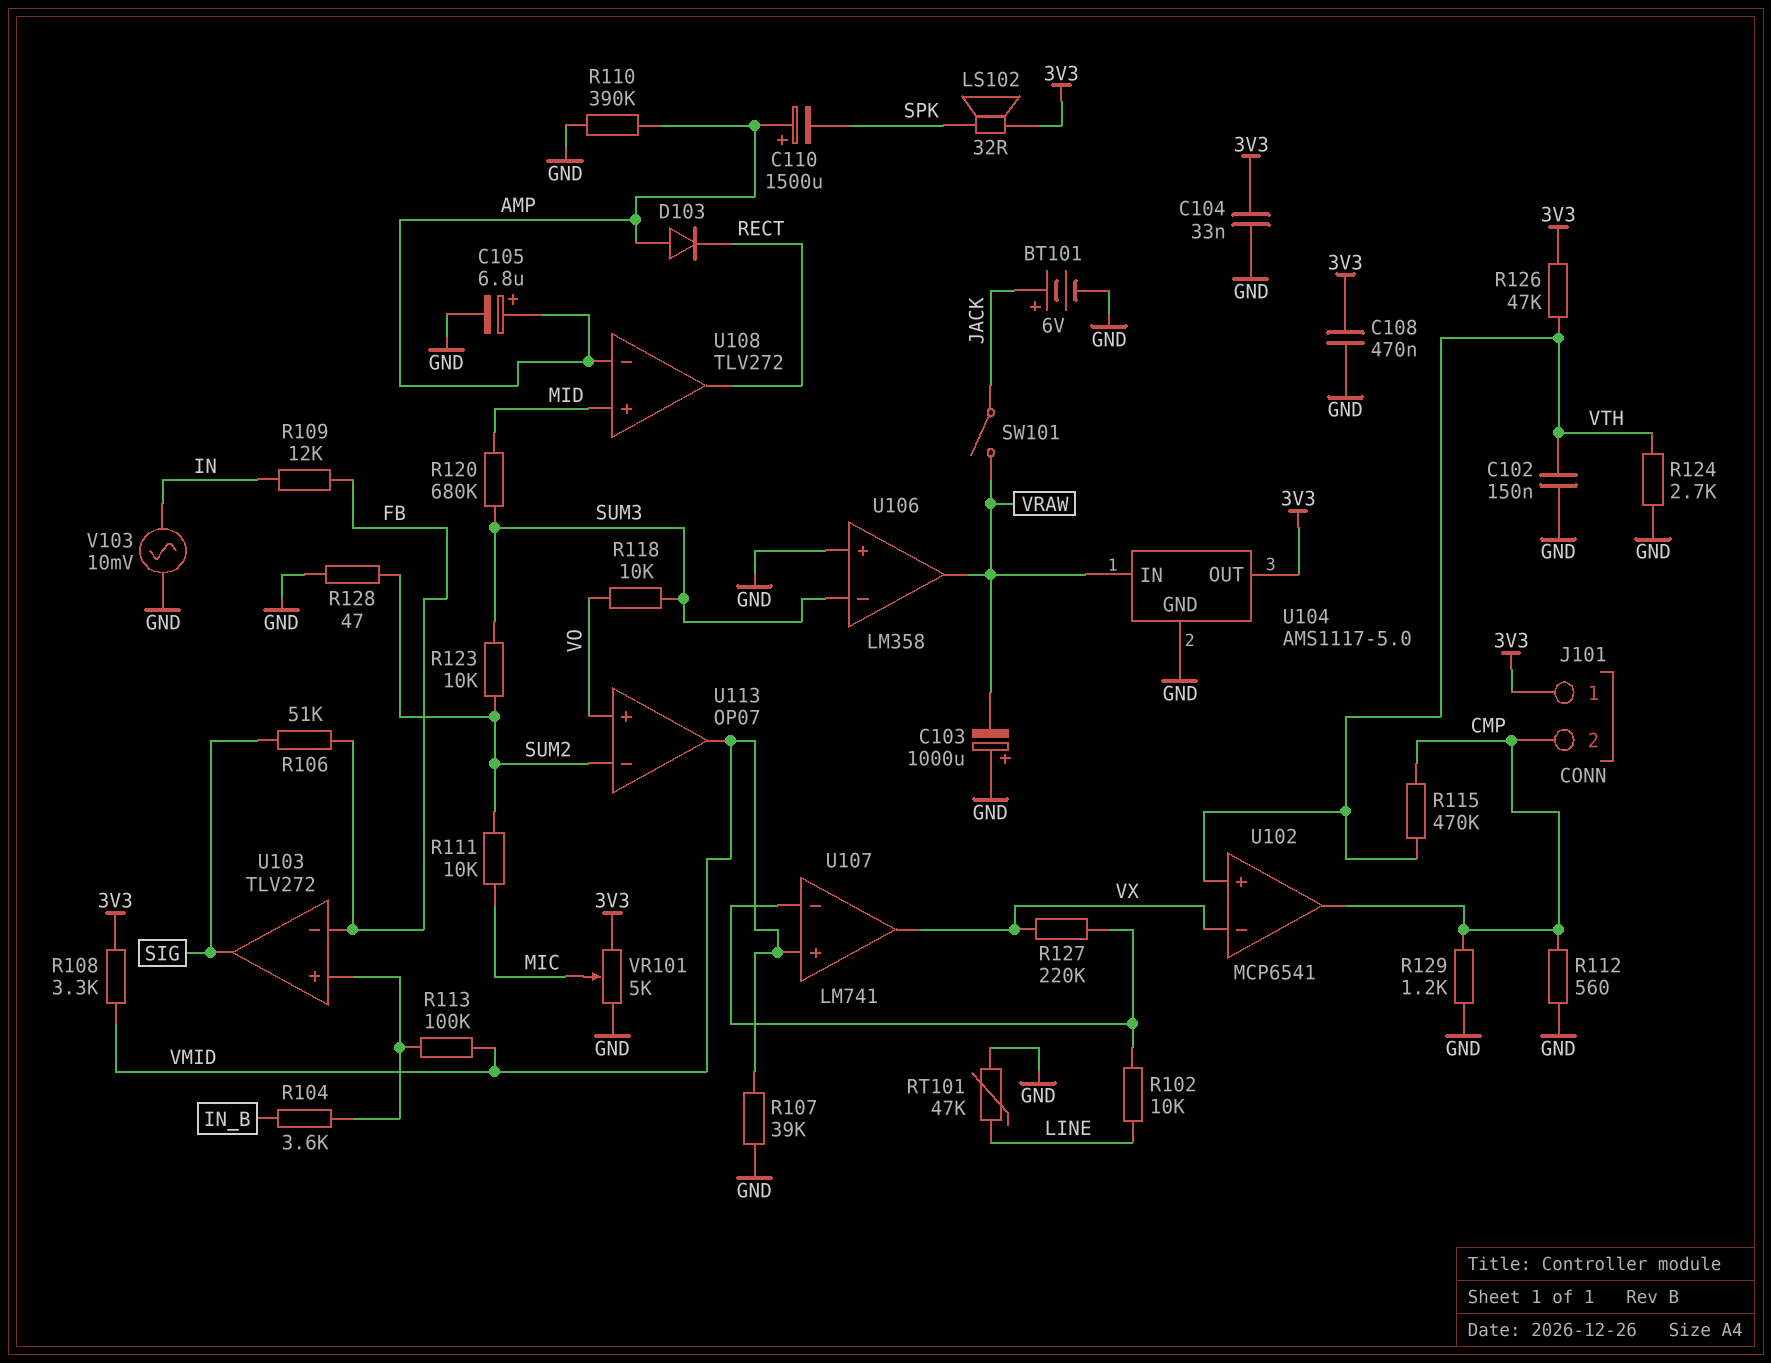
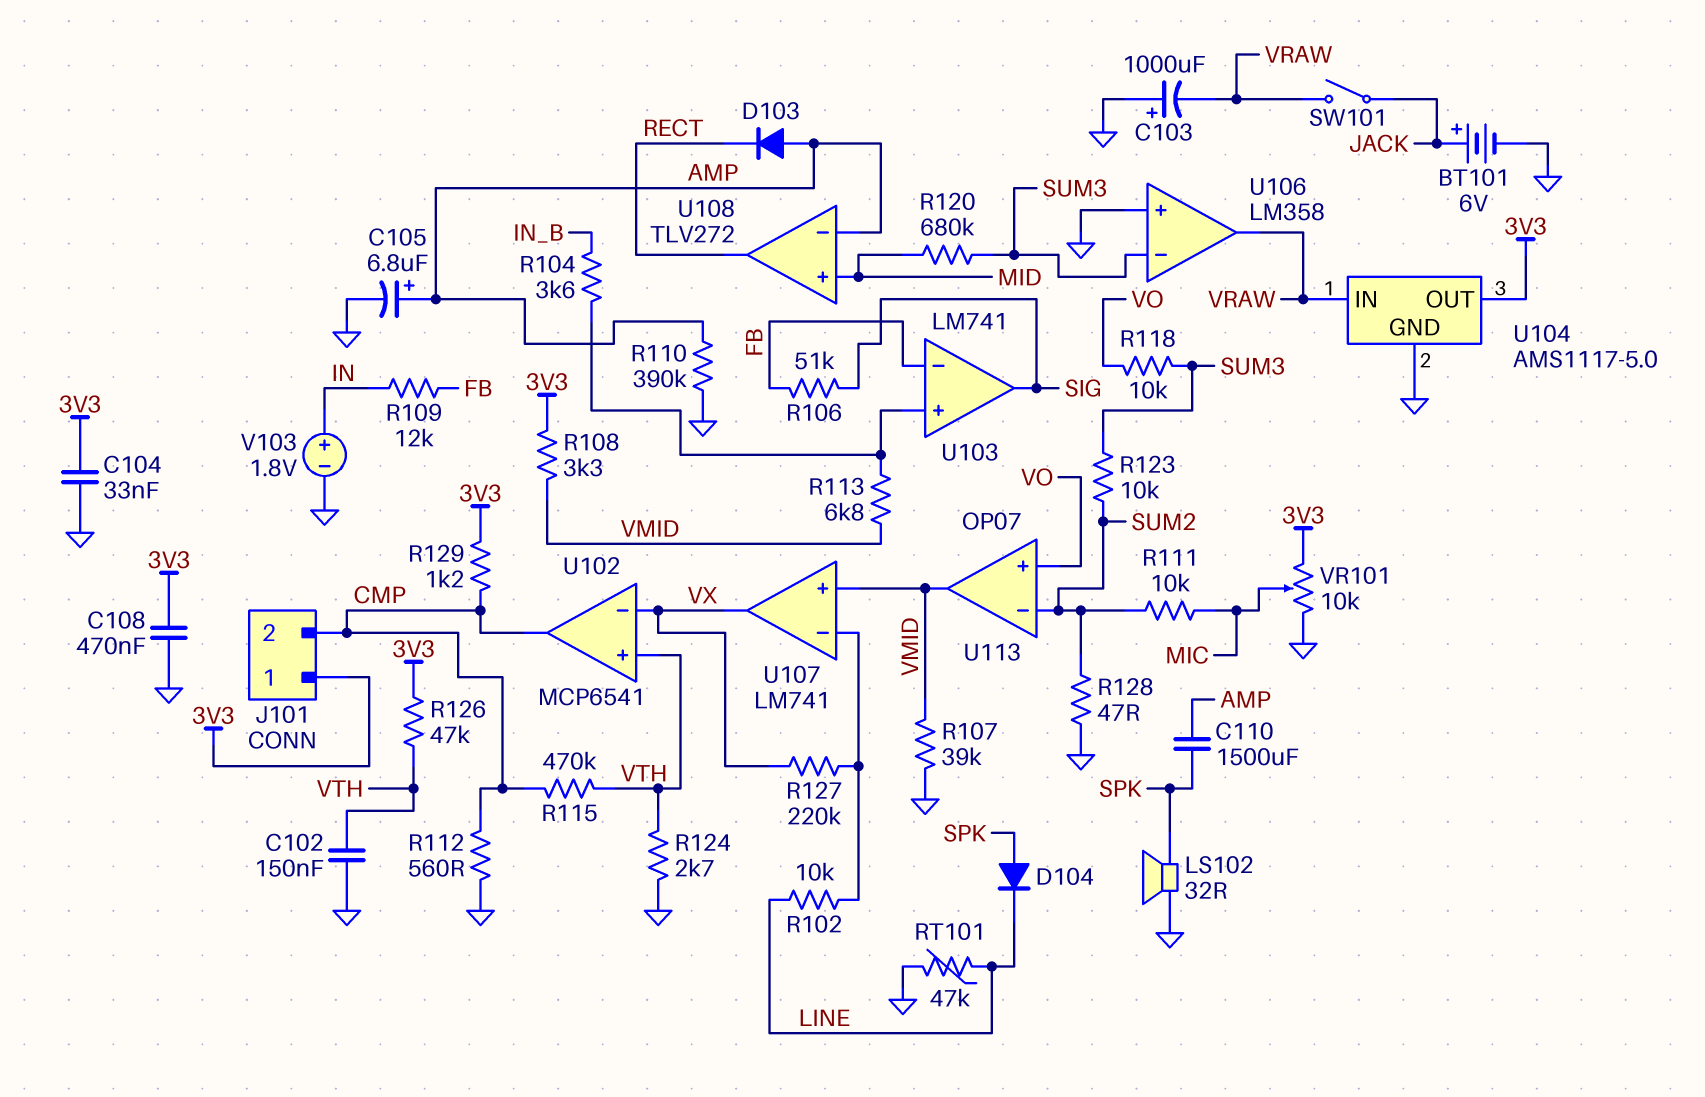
C110: 1500uF (plus AMP, minus SPK) -> 1500uF (AMP, SPK)
D104: none -> diode (A SPK, K LINE)
LS102: speaker 32R (3V3, SPK) -> speaker 32R (GND, SPK)
R113: 100k (U103/in+, VMID) -> 6.8k (U103/in+, VMID)
R129: 1.2k (CMP, GND) -> 1.2k (3V3, CMP)
U103: TLV272 -> LM741
V103: AC 10mV (GND, IN) -> 1.8V (plus IN, minus GND)
VR101: 5k (3V3, GND, wiper MIC) -> 10k (3V3, GND, wiper MIC)

